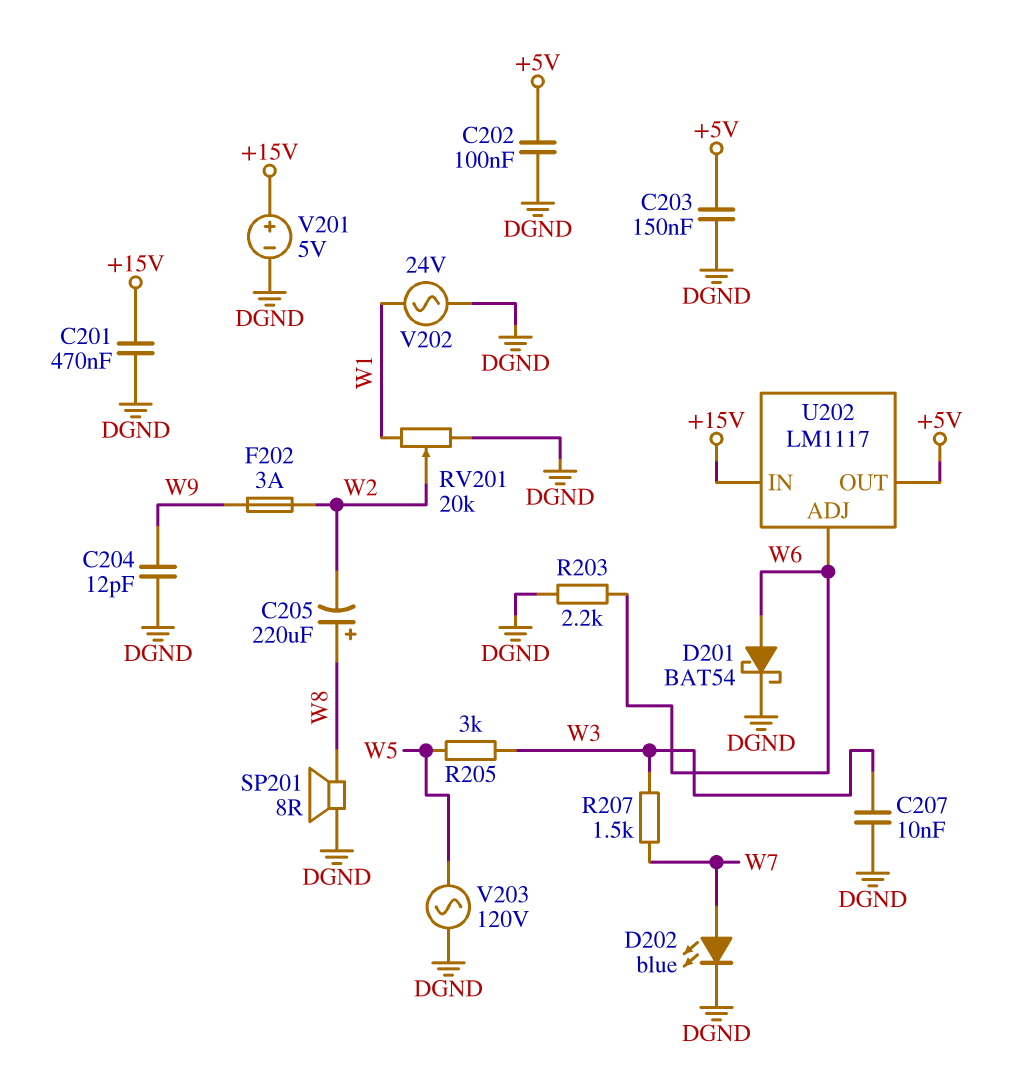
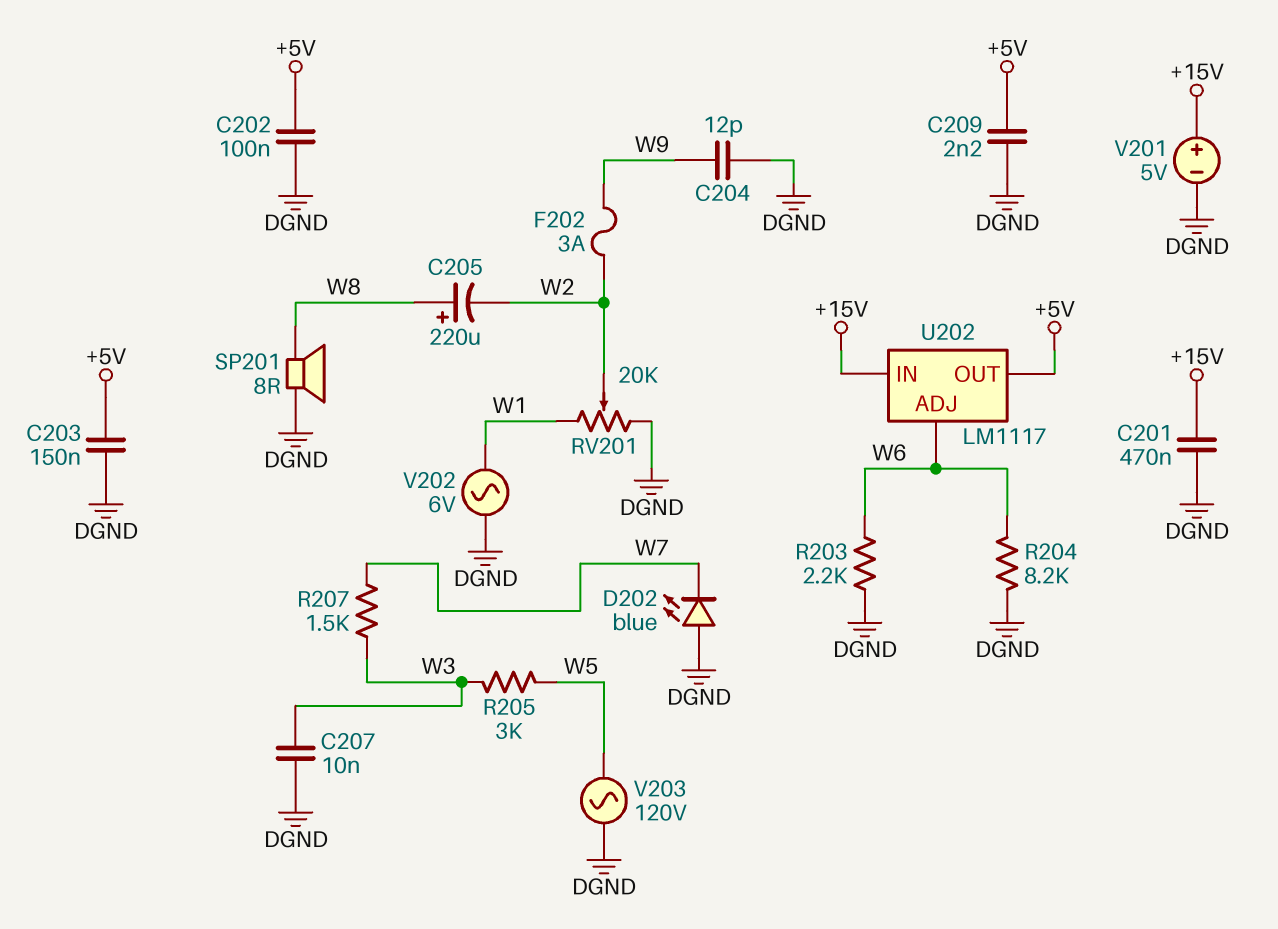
C209: none -> 2.2nF (+5V, DGND)
D201: schottky BAT54 (A W6, K DGND) -> none
D202: LED blue (A W7, K DGND) -> LED blue (A DGND, K W7)
R204: none -> 8.2k (DGND, W6)
V202: AC 24V (DGND, W1) -> AC 6V (DGND, W1)

